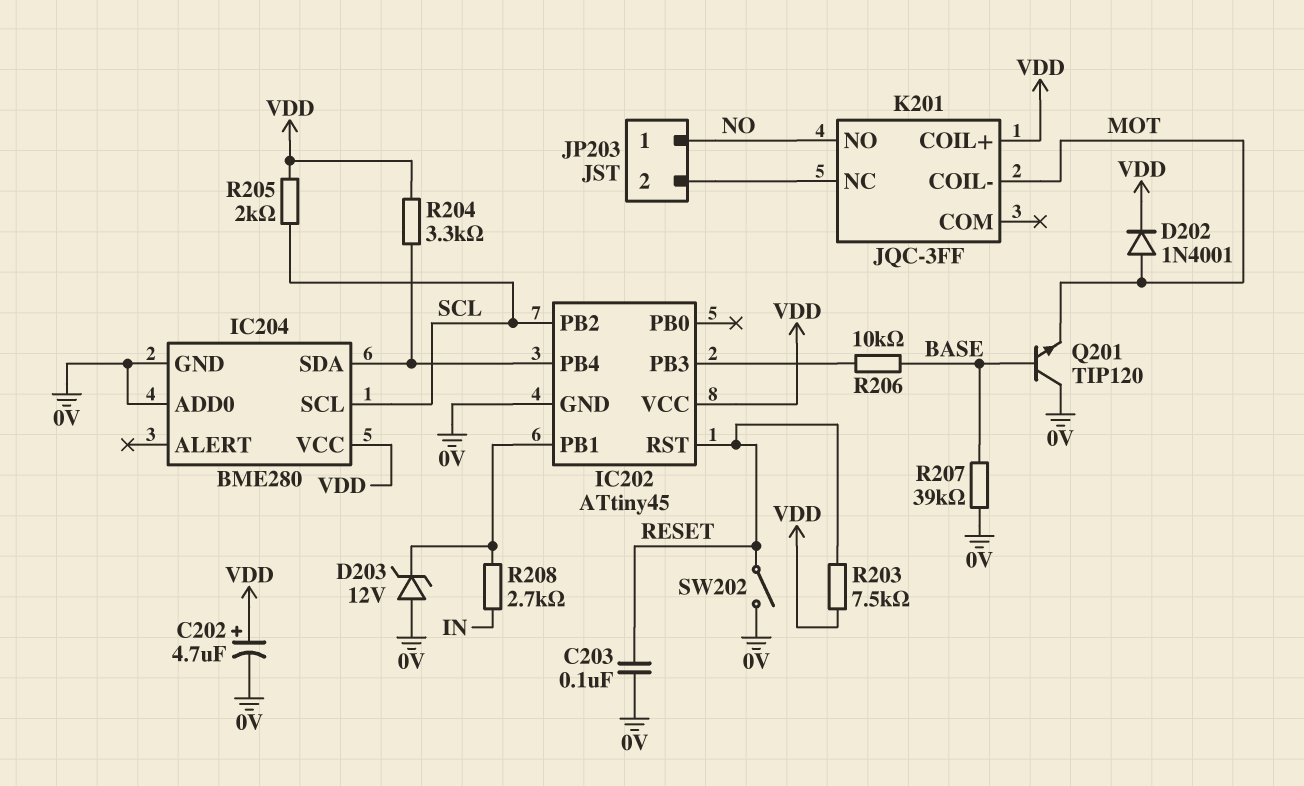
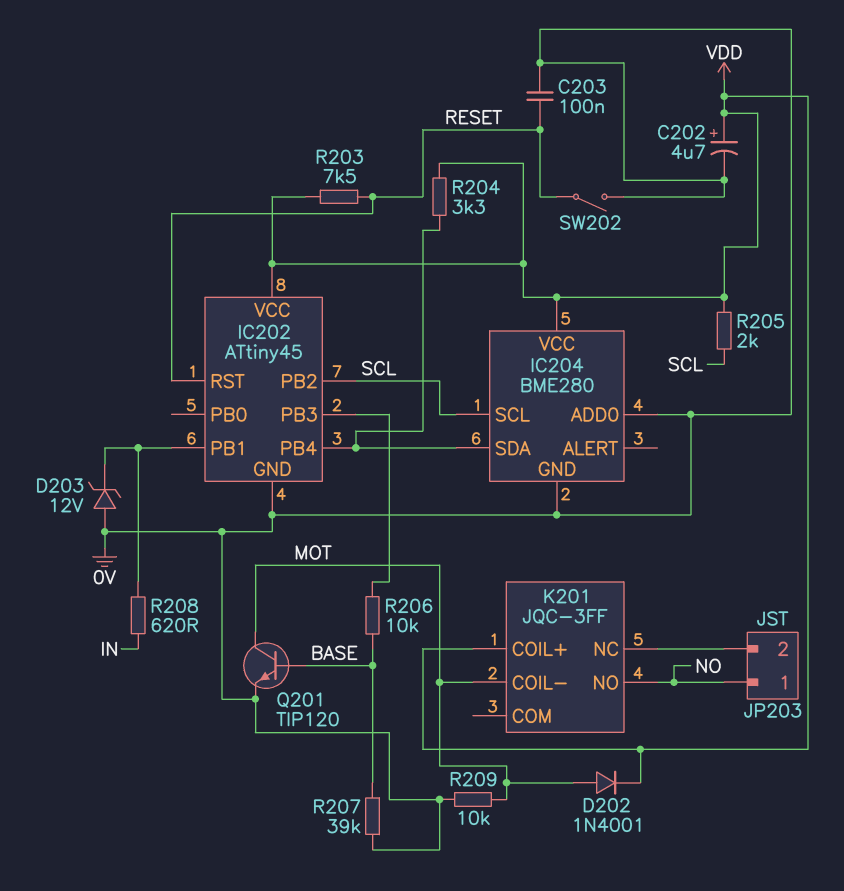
Q201: NPN TIP120 (B BASE, C 0V, E MOT) -> NPN TIP120 (B BASE, C MOT, E 0V)
R208: 2.7k (IC202/PB1, IN) -> 620 (IC202/PB1, IN)
R209: none -> 10k (0V, MOT)

